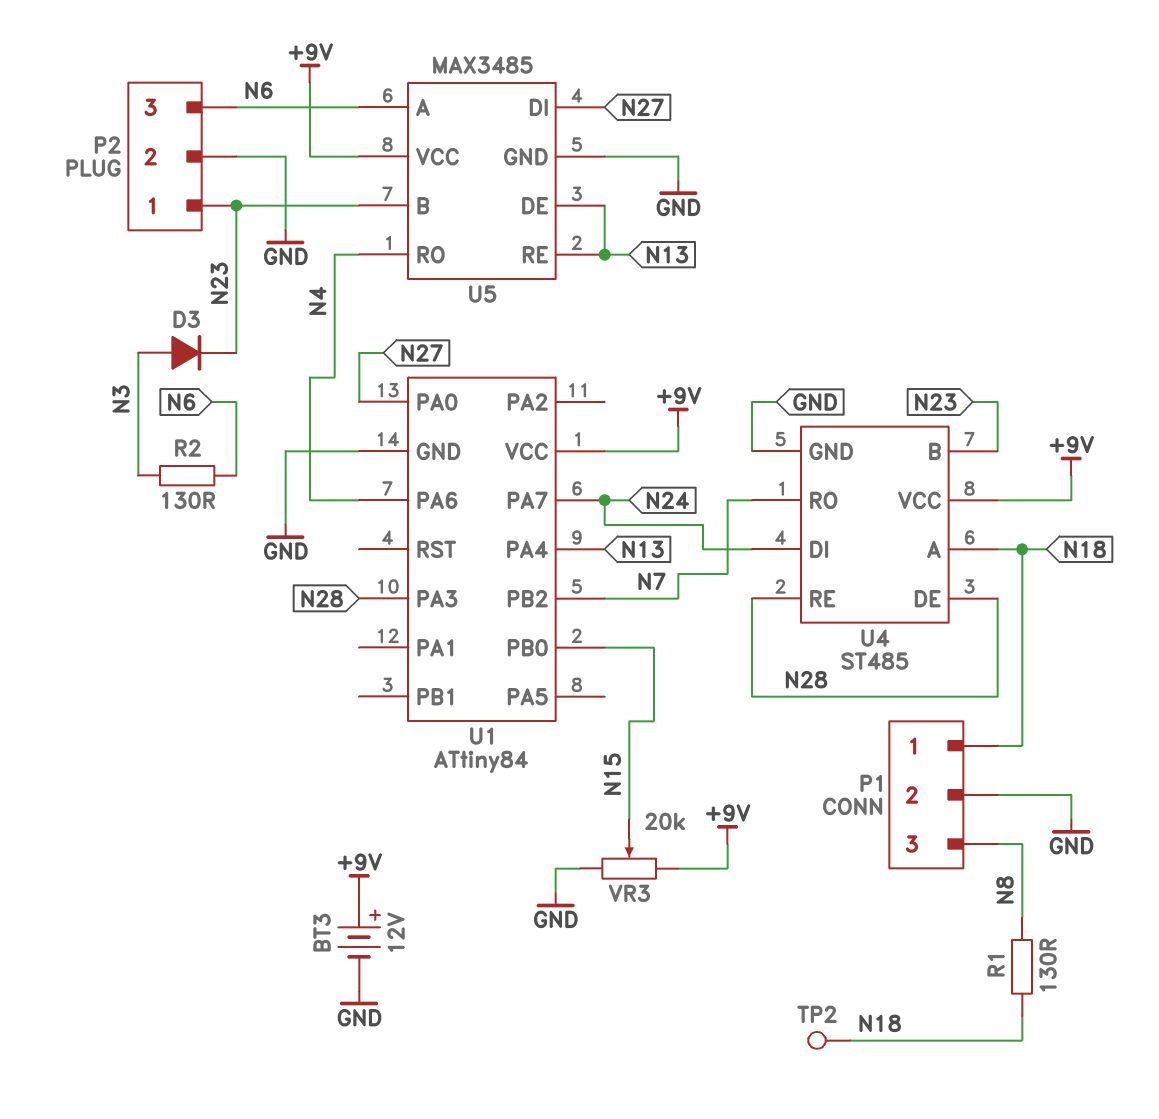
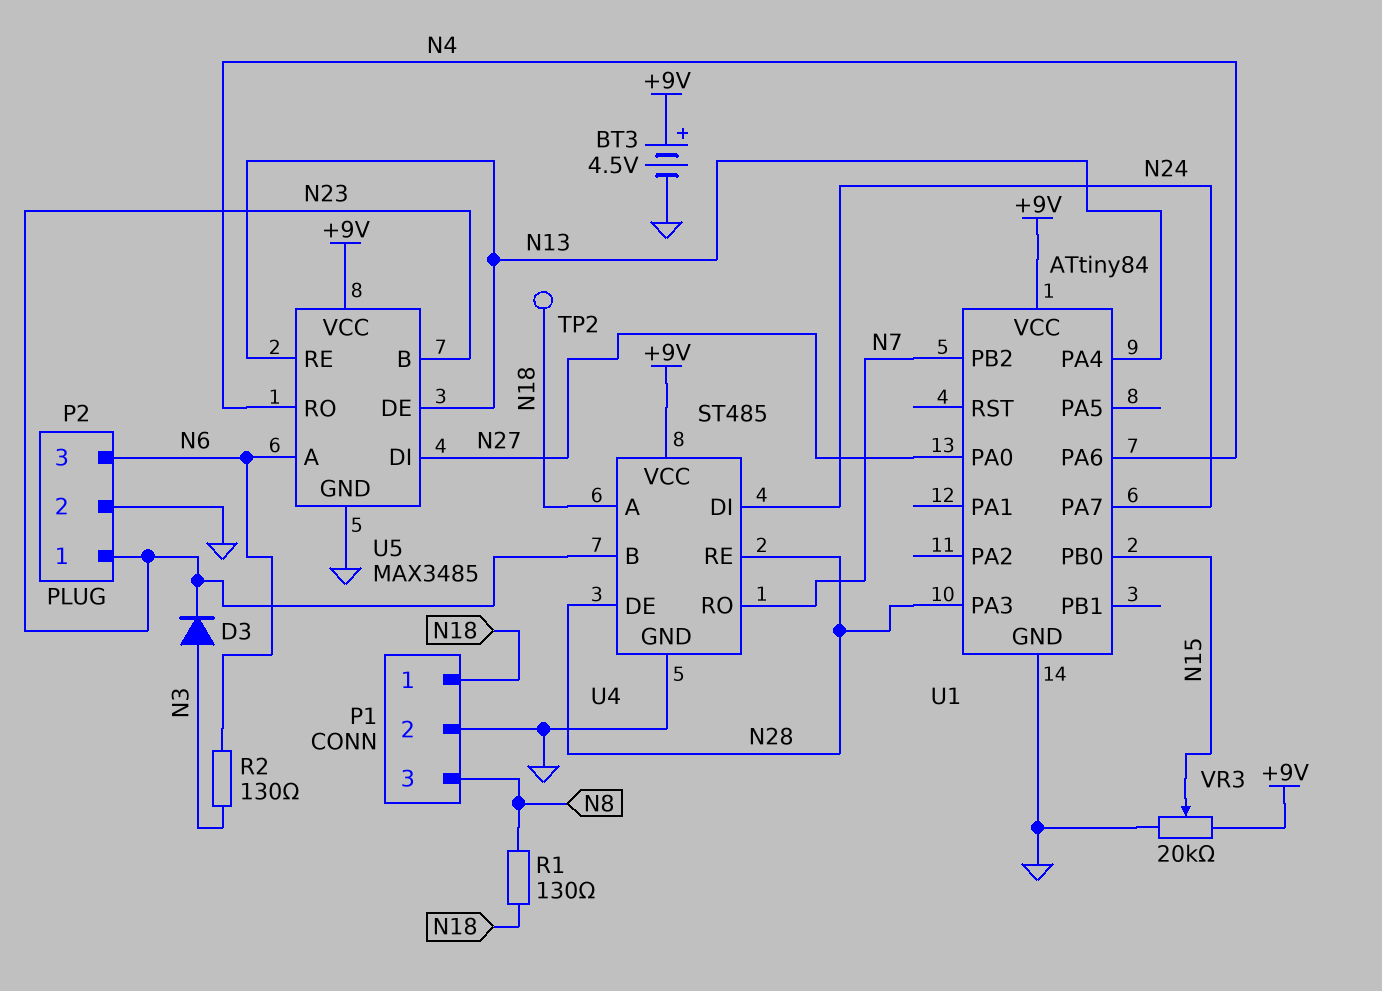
BT3: 12V (plus +9V, minus GND) -> 4.5V (plus +9V, minus GND)

